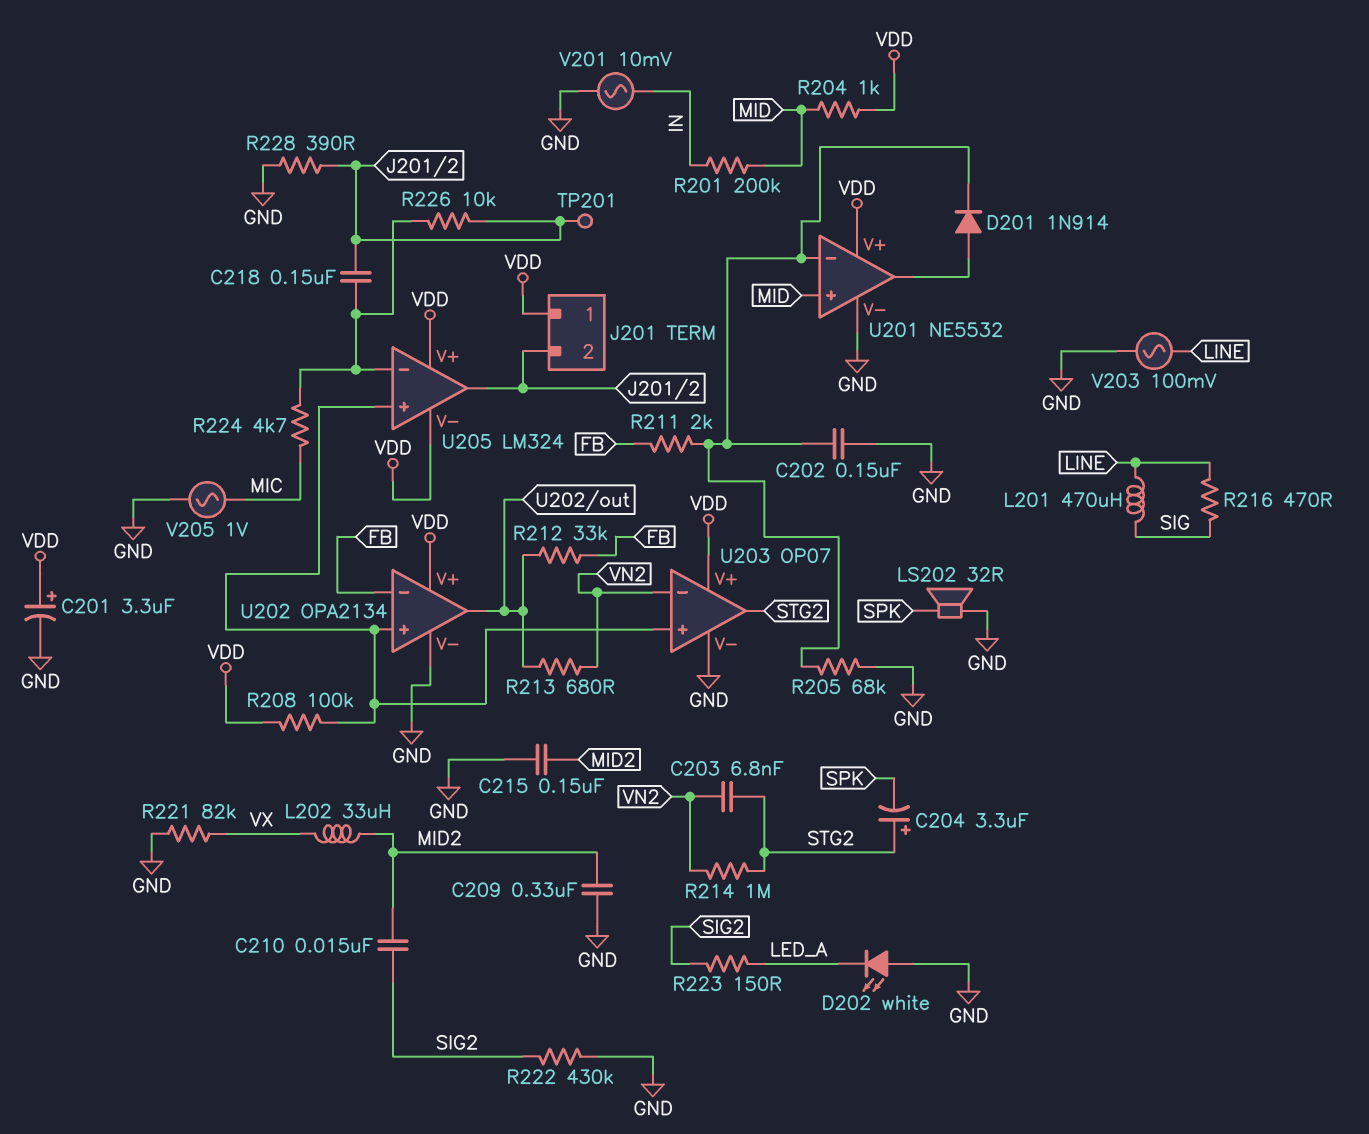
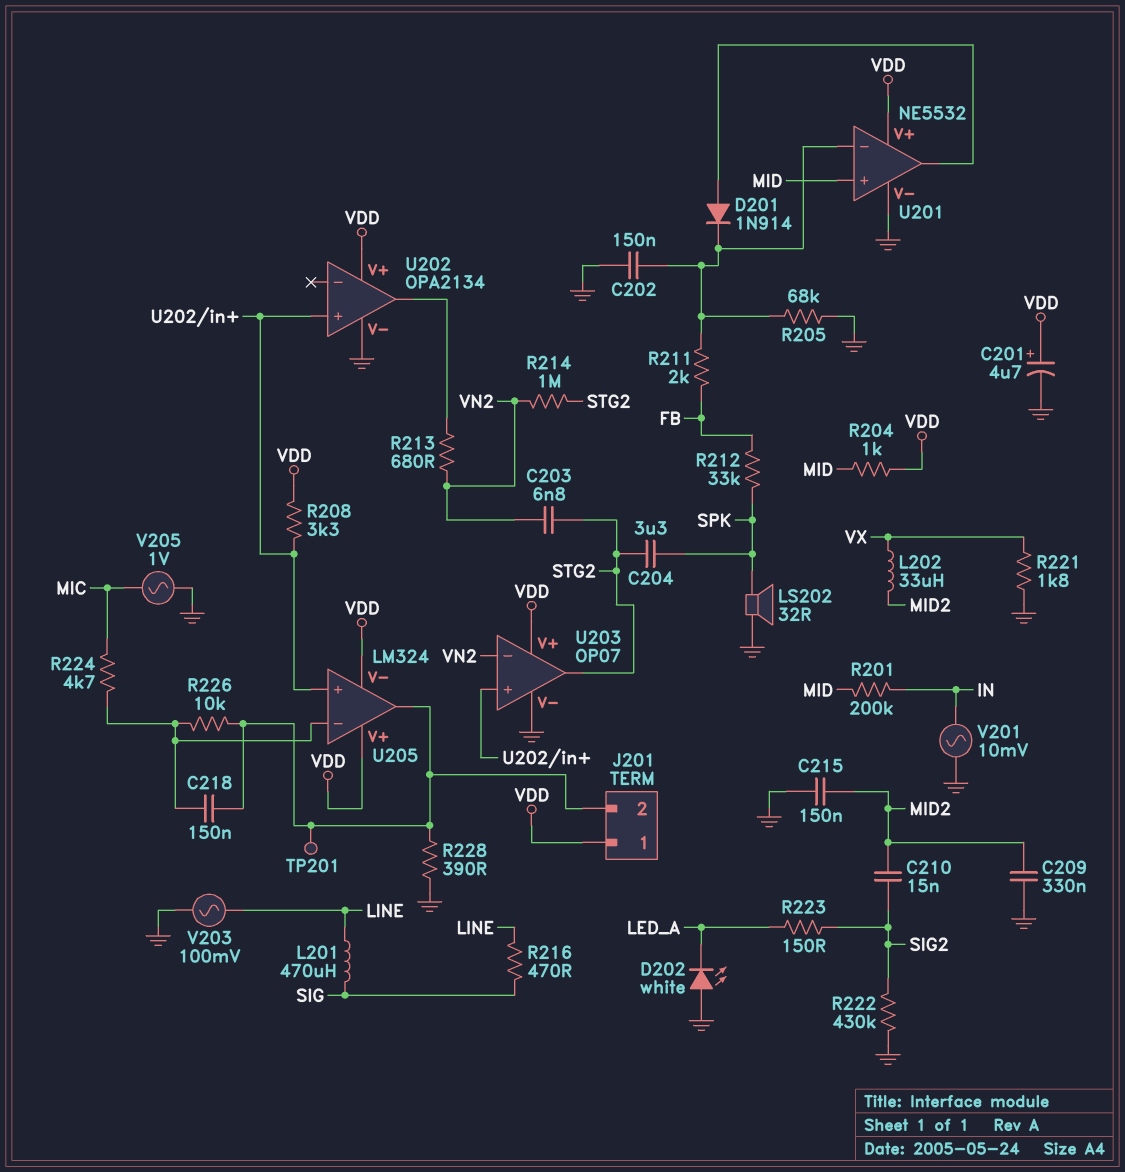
C201: 3.3uF (plus VDD, minus GND) -> 4.7uF (plus VDD, minus GND)
C204: 3.3uF (plus STG2, minus SPK) -> 3.3uF (SPK, STG2)
R208: 100k (U202/in+, VDD) -> 3.3k (U202/in+, VDD)
R212: 33k (FB, U202/out) -> 33k (FB, SPK)
R221: 82k (GND, VX) -> 1.8k (GND, VX)
U202 pin in-: FB -> none

